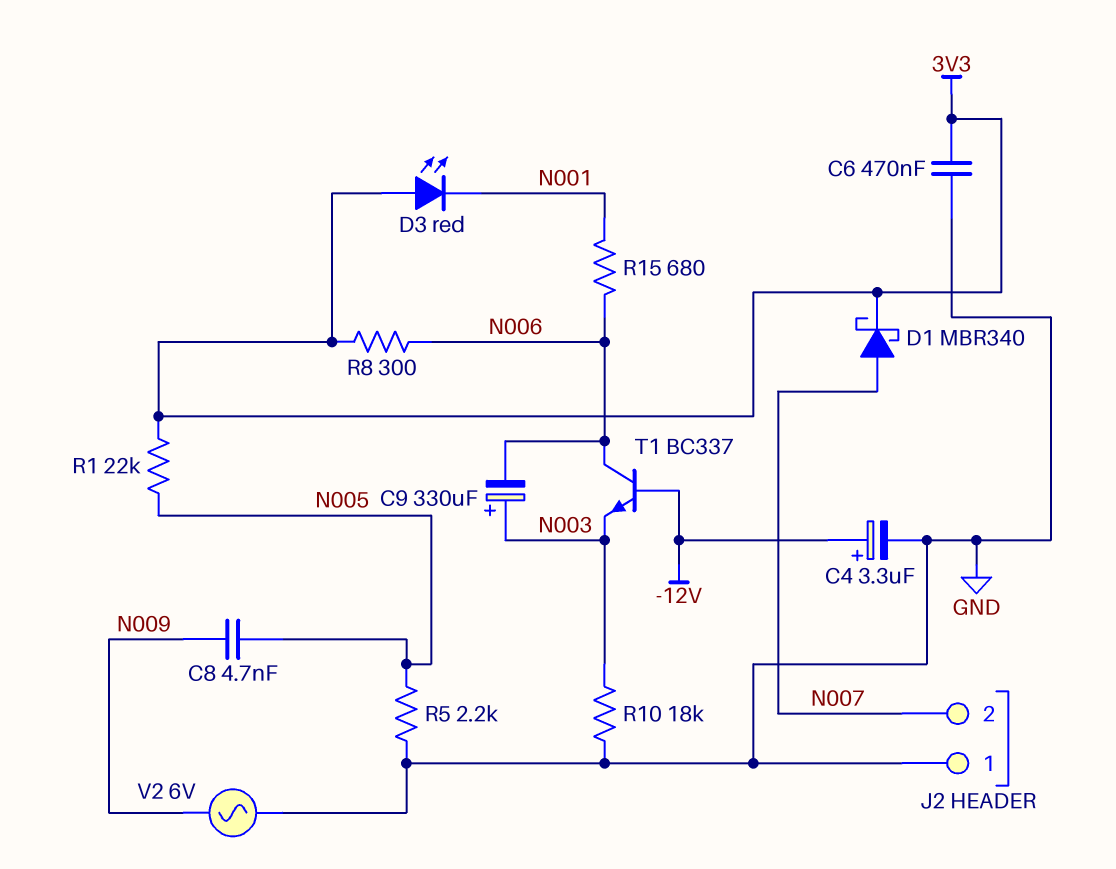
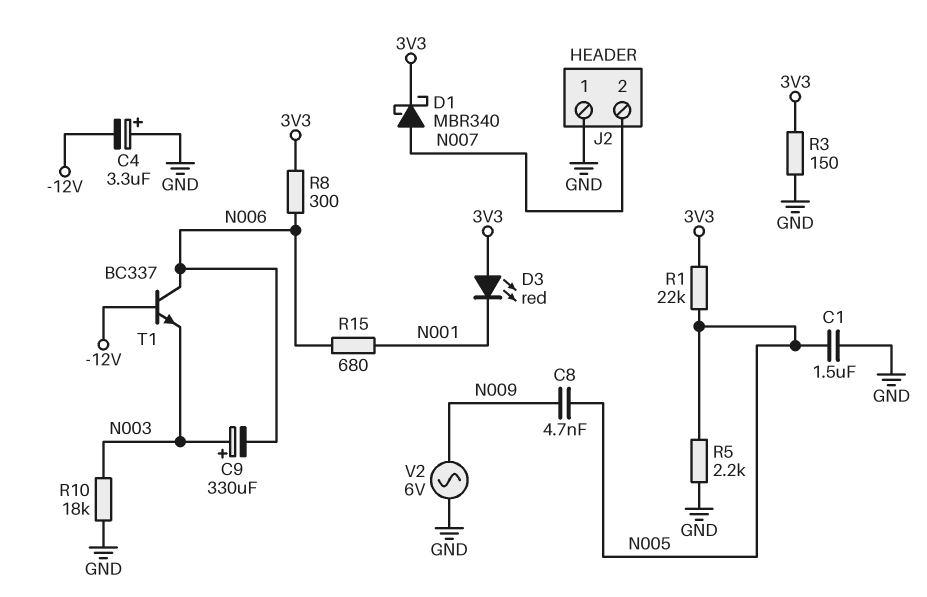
C1: none -> 1.5uF (GND, N005)
C4: 3.3uF (plus -12V, minus GND) -> 3.3uF (plus GND, minus -12V)
C6: 470nF (3V3, GND) -> none
R3: none -> 150 (3V3, GND)

